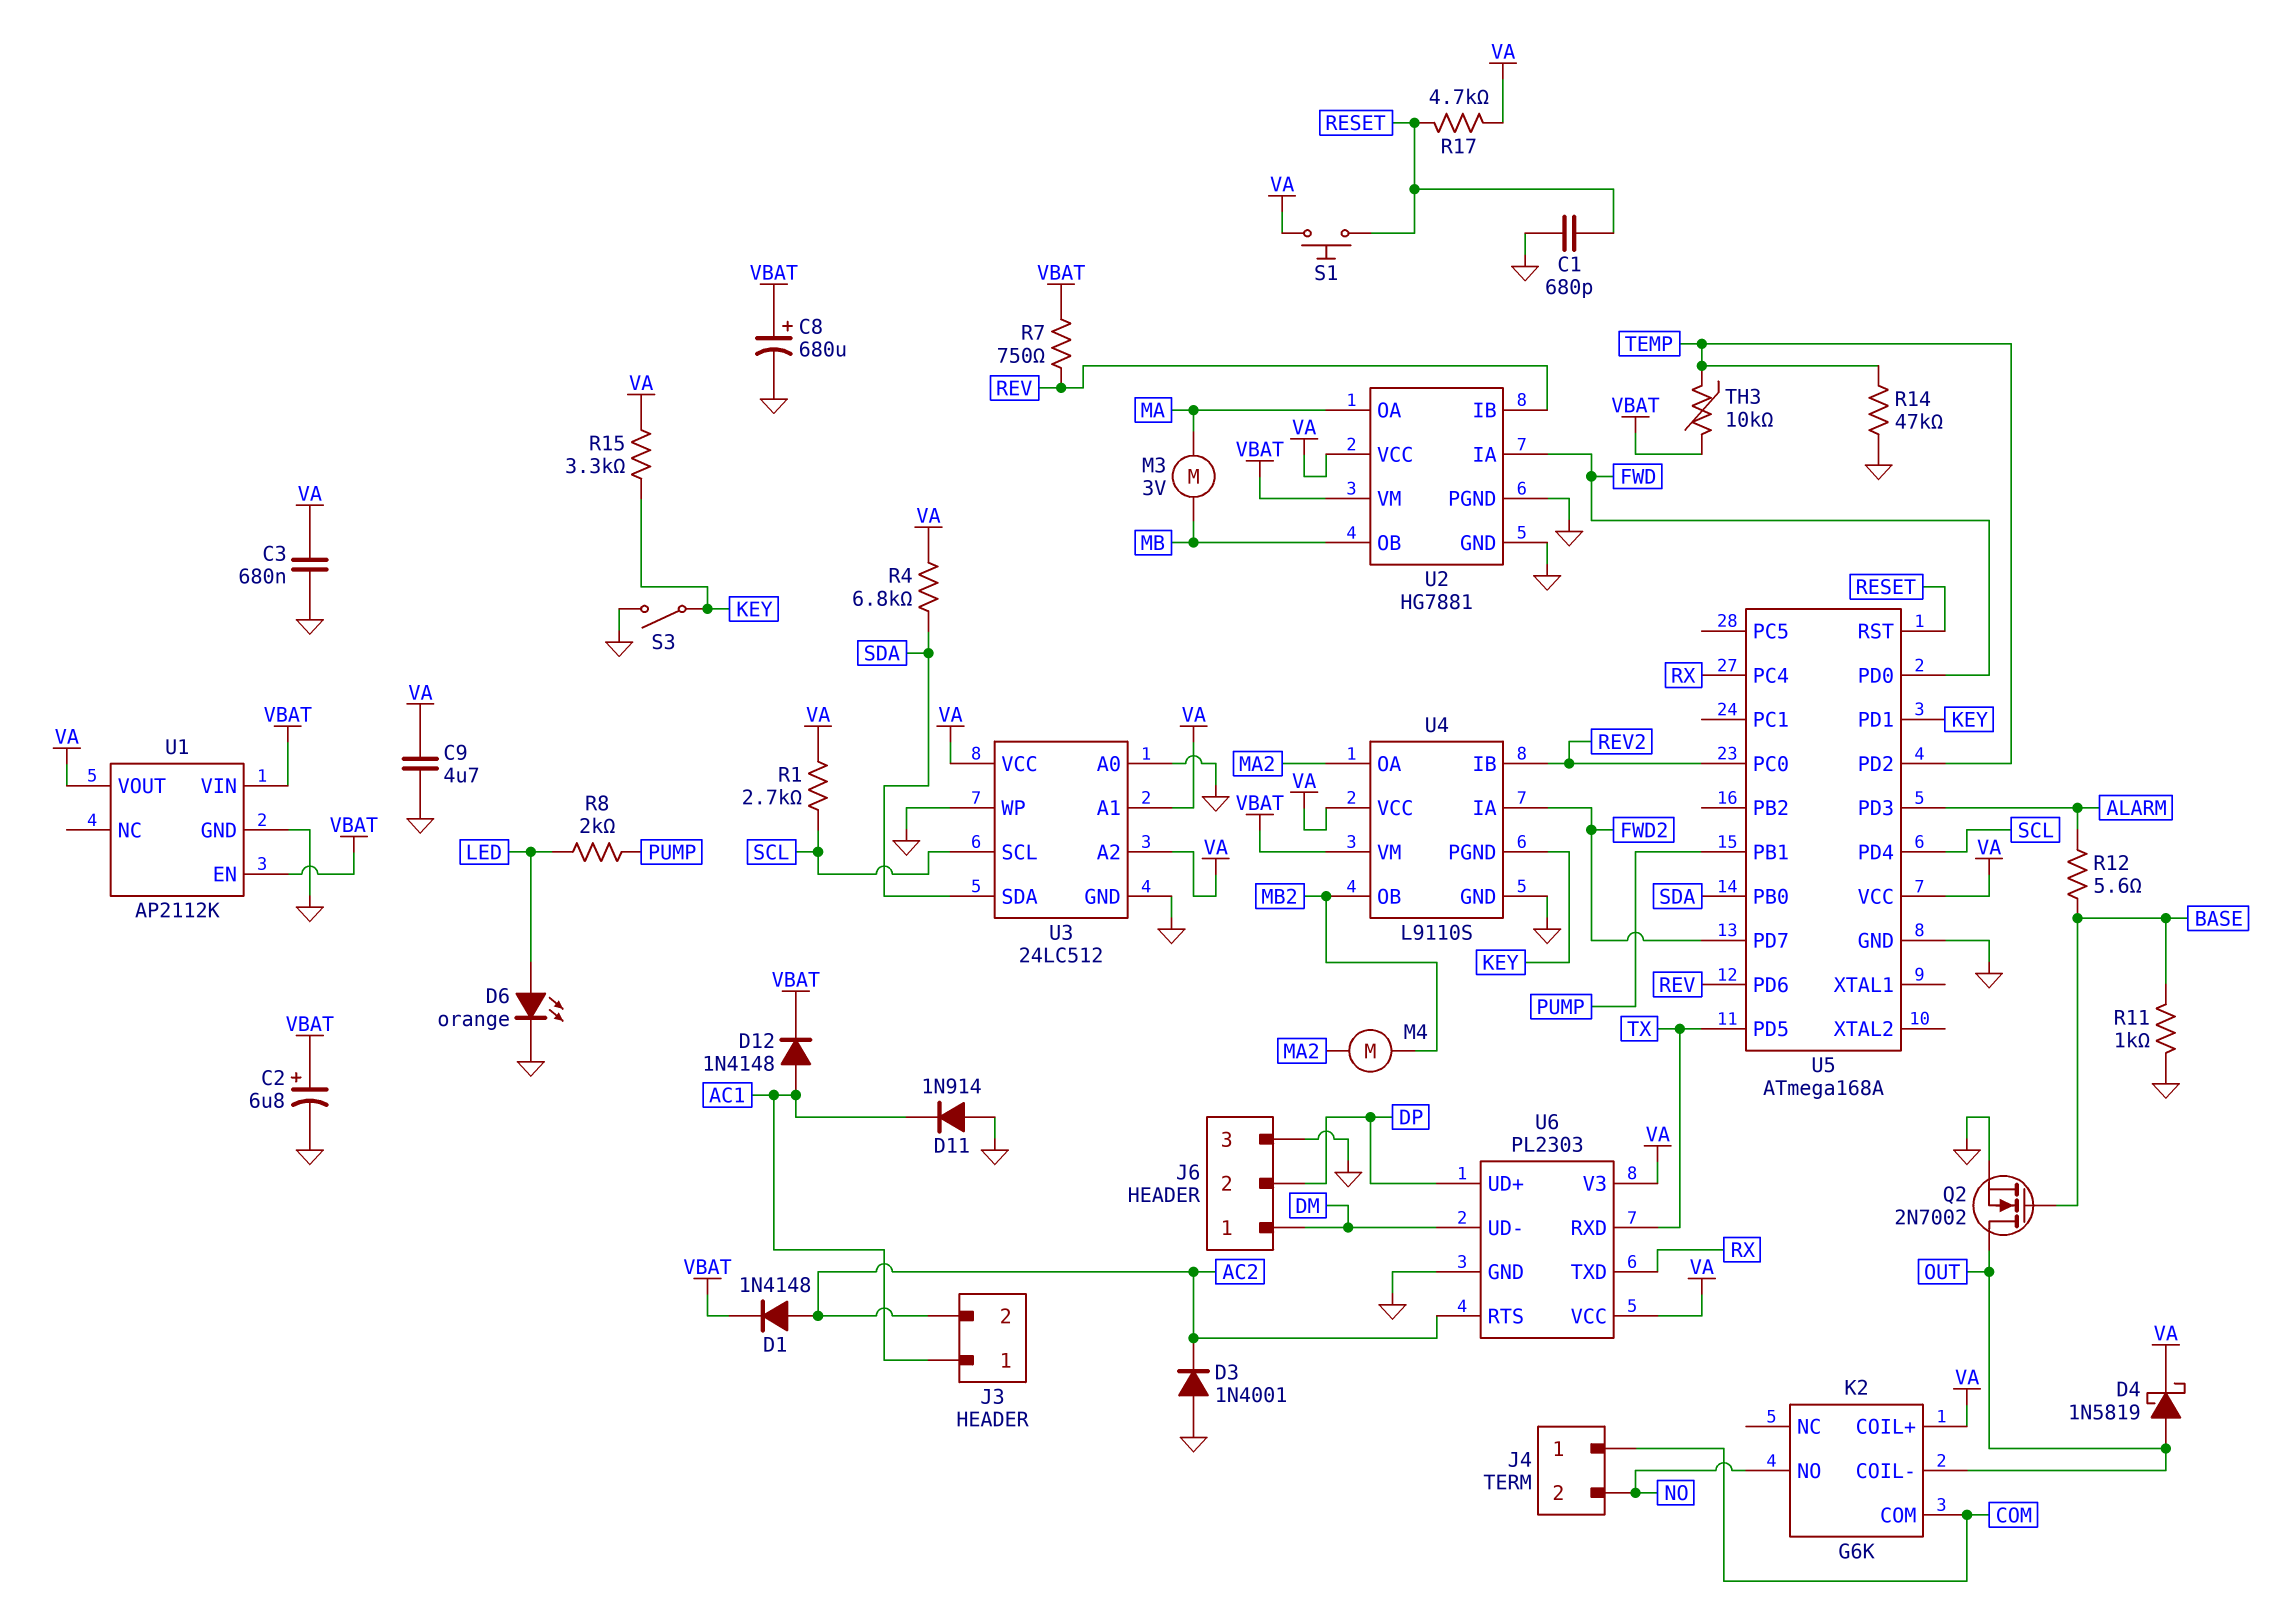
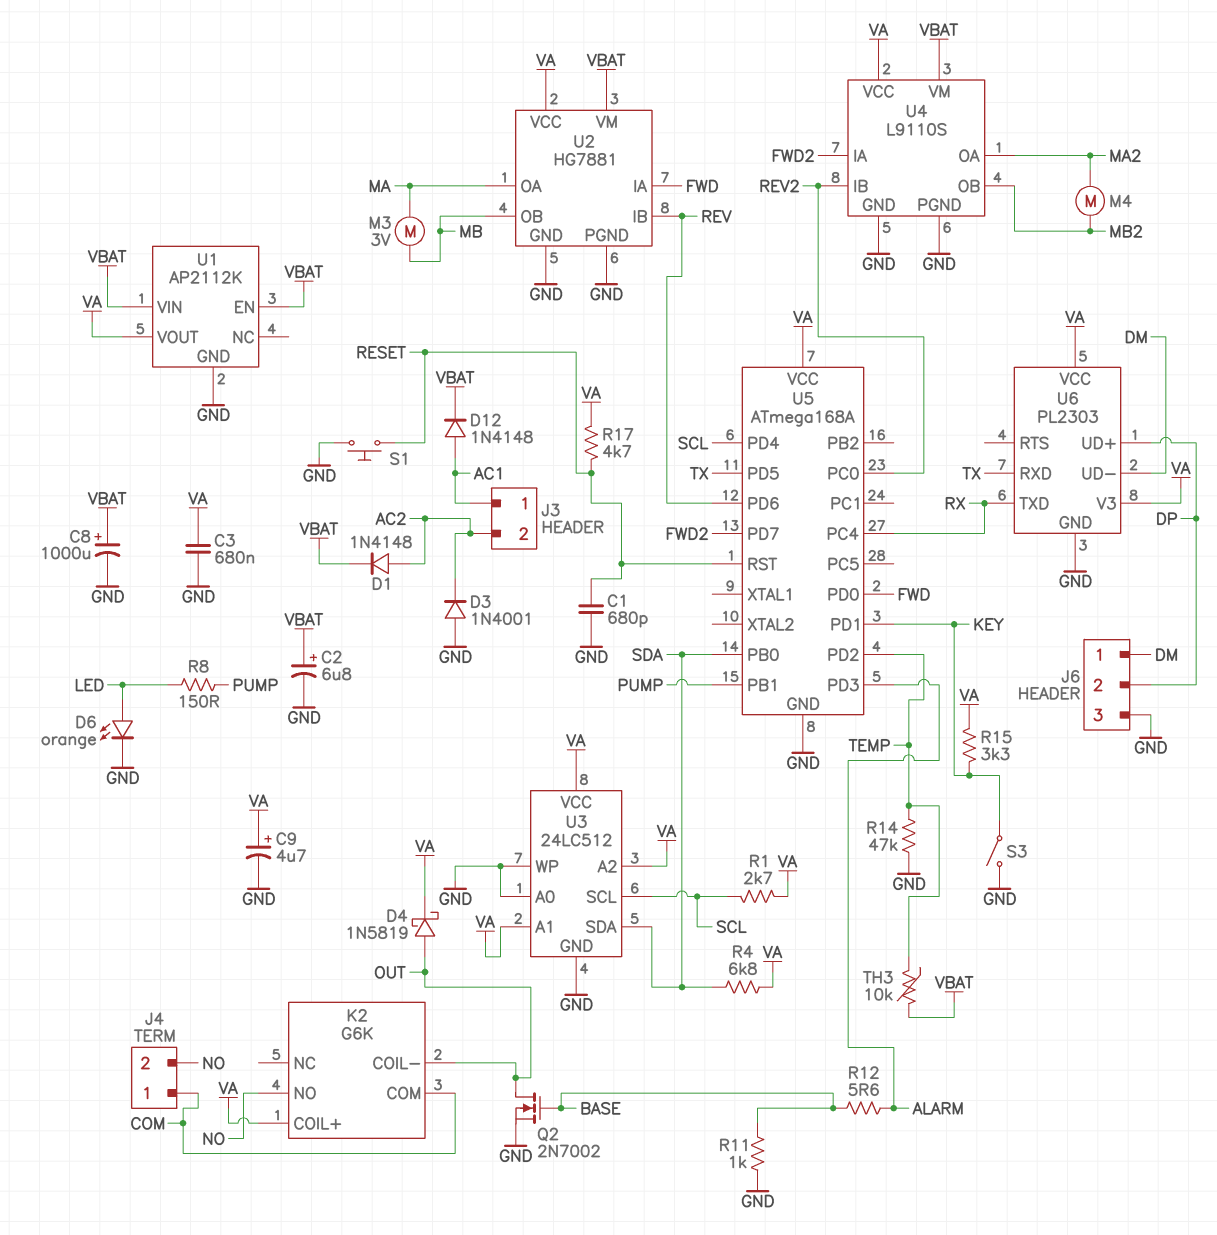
C8: 680uF (plus VBAT, minus GND) -> 1000uF (plus VBAT, minus GND)
C9: 4.7uF (GND, VA) -> 4.7uF (plus VA, minus GND)
D11: diode 1N914 (A GND, K AC1) -> none
R7: 750 (REV, VBAT) -> none
R8: 2k (LED, PUMP) -> 150 (LED, PUMP)
S1: button (RESET, VA) -> button (GND, RESET)
U4 pin PGND: KEY -> GND
U6 pin RTS: AC2 -> none

